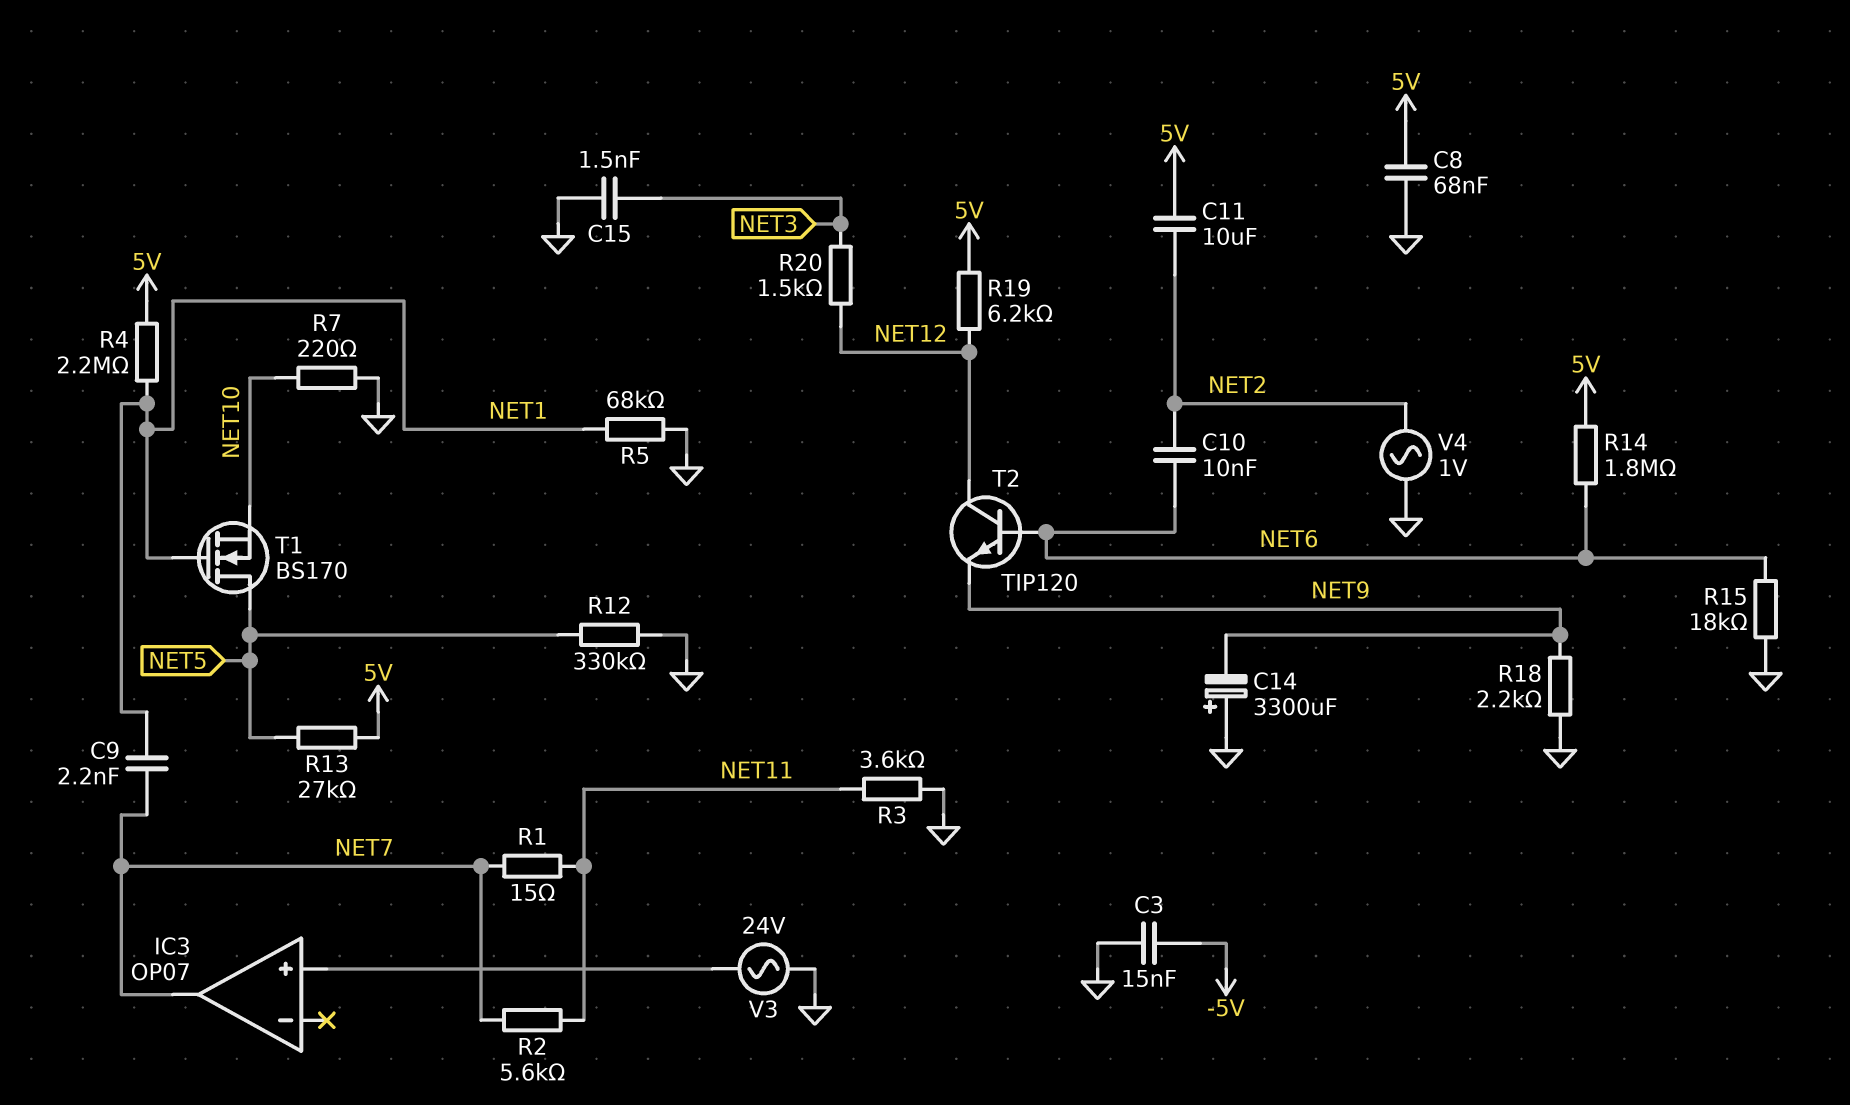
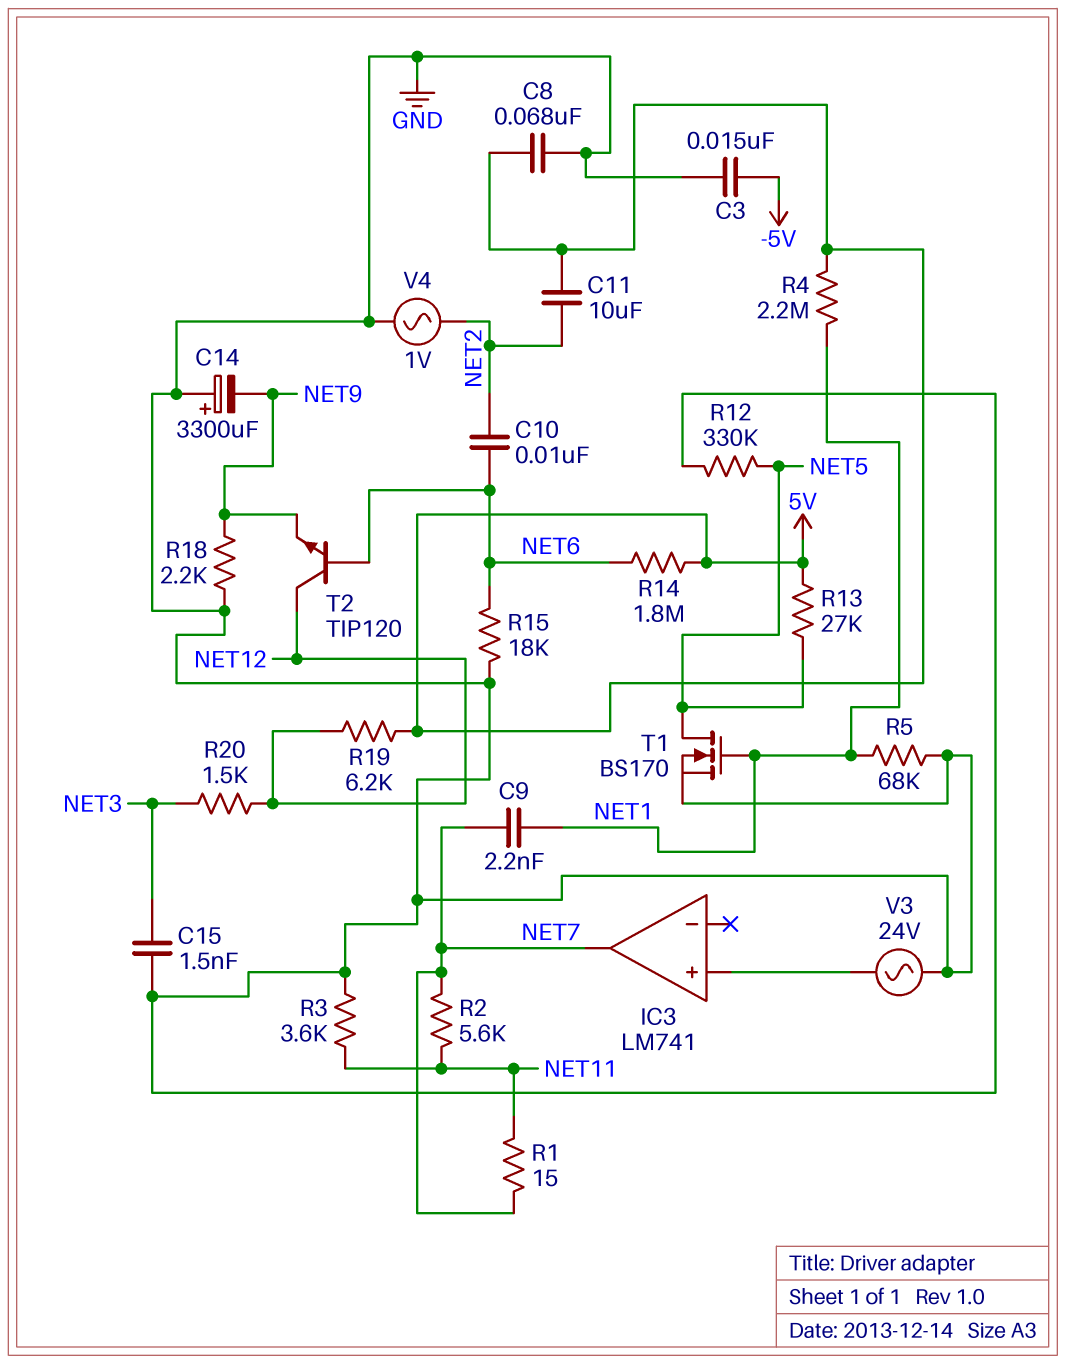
IC3: OP07 -> LM741
R7: 220 (GND, NET10) -> none
T1: NMOS BS170 (G NET1, D NET5, S NET10) -> NMOS BS170 (G NET1, D NET5, S GND)

